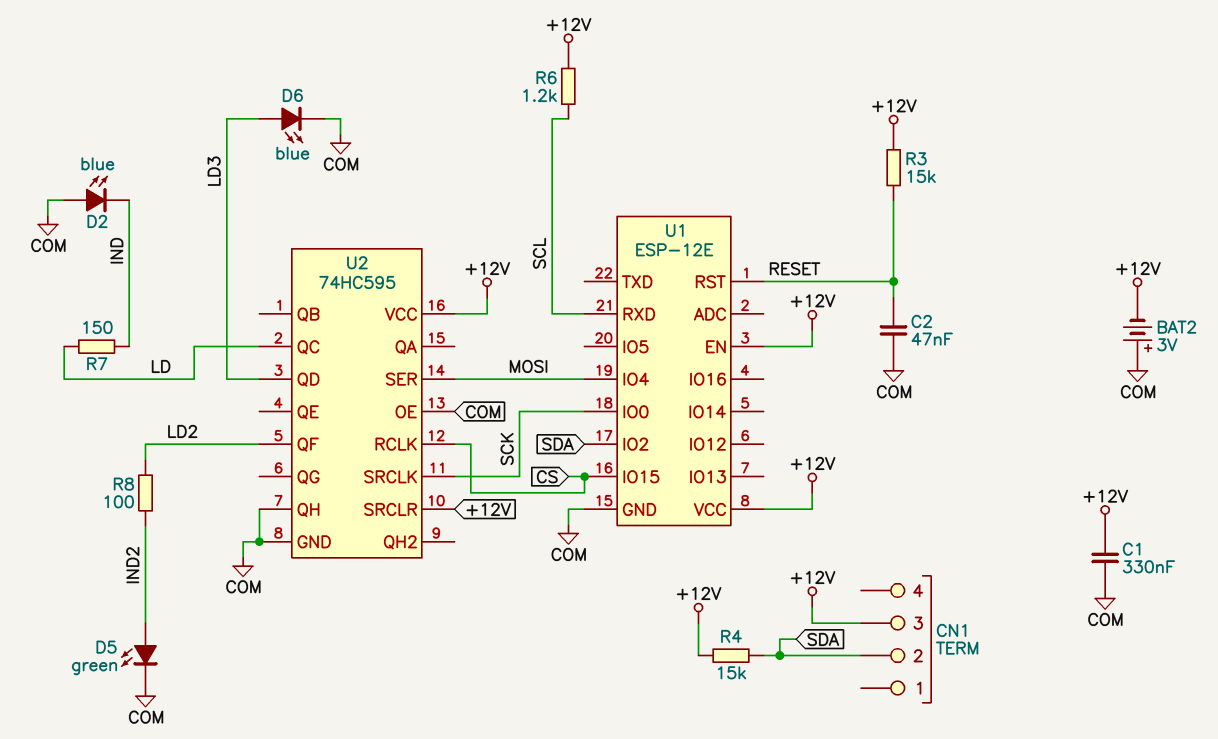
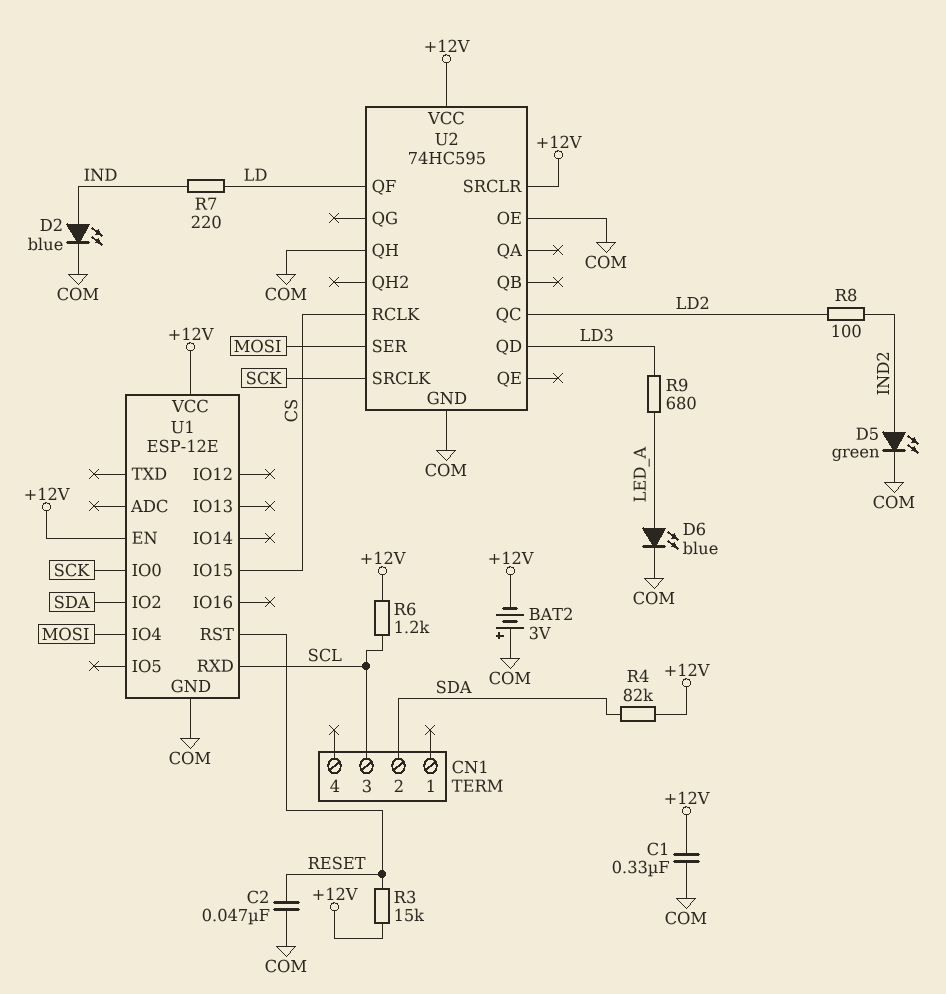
CN1 pin 3: +12V -> SCL
D2: LED blue (A COM, K IND) -> LED blue (A IND, K COM)
D6: LED blue (A LD3, K COM) -> LED blue (A LED_A, K COM)
R4: 15k (+12V, SDA) -> 82k (+12V, SDA)
R7: 150 (IND, LD) -> 220 (IND, LD)
R9: none -> 680 (LD3, LED_A)
U2 pin QC: LD -> LD2
U2 pin QF: LD2 -> LD

